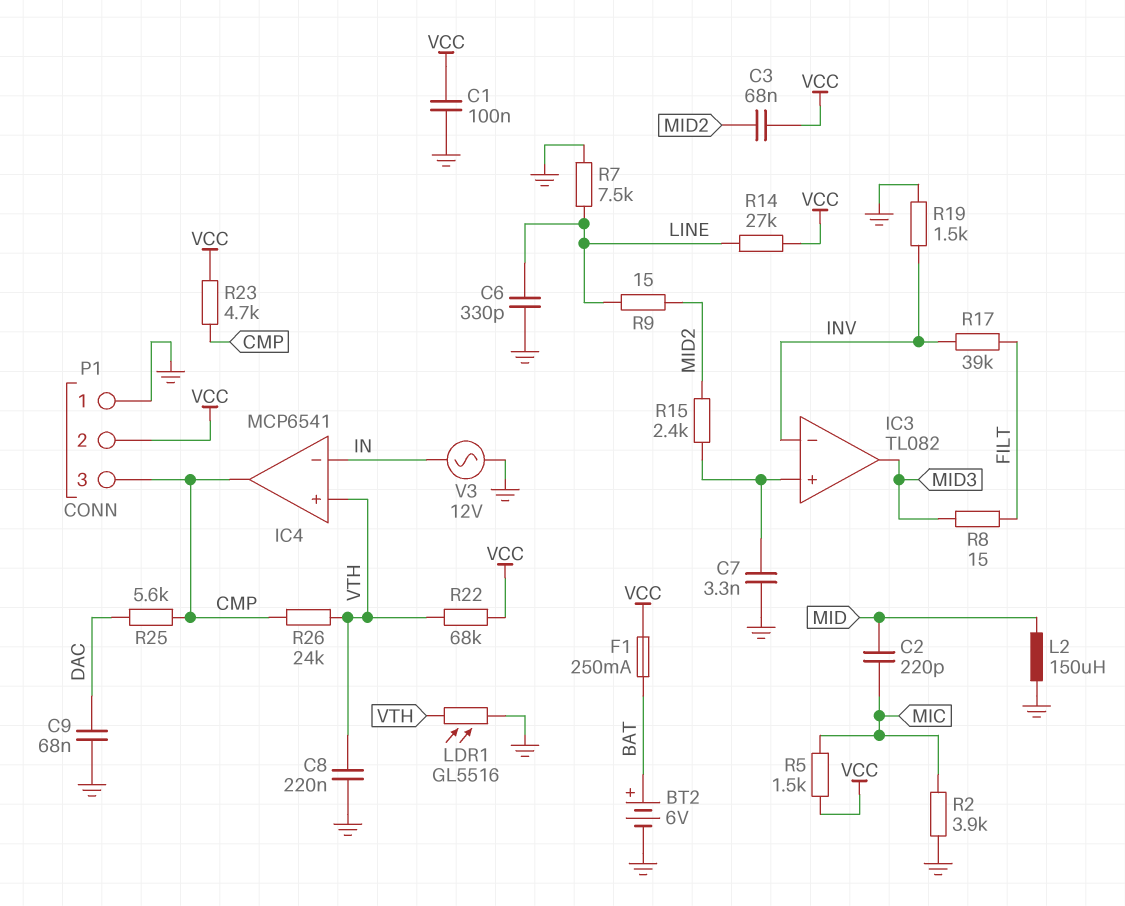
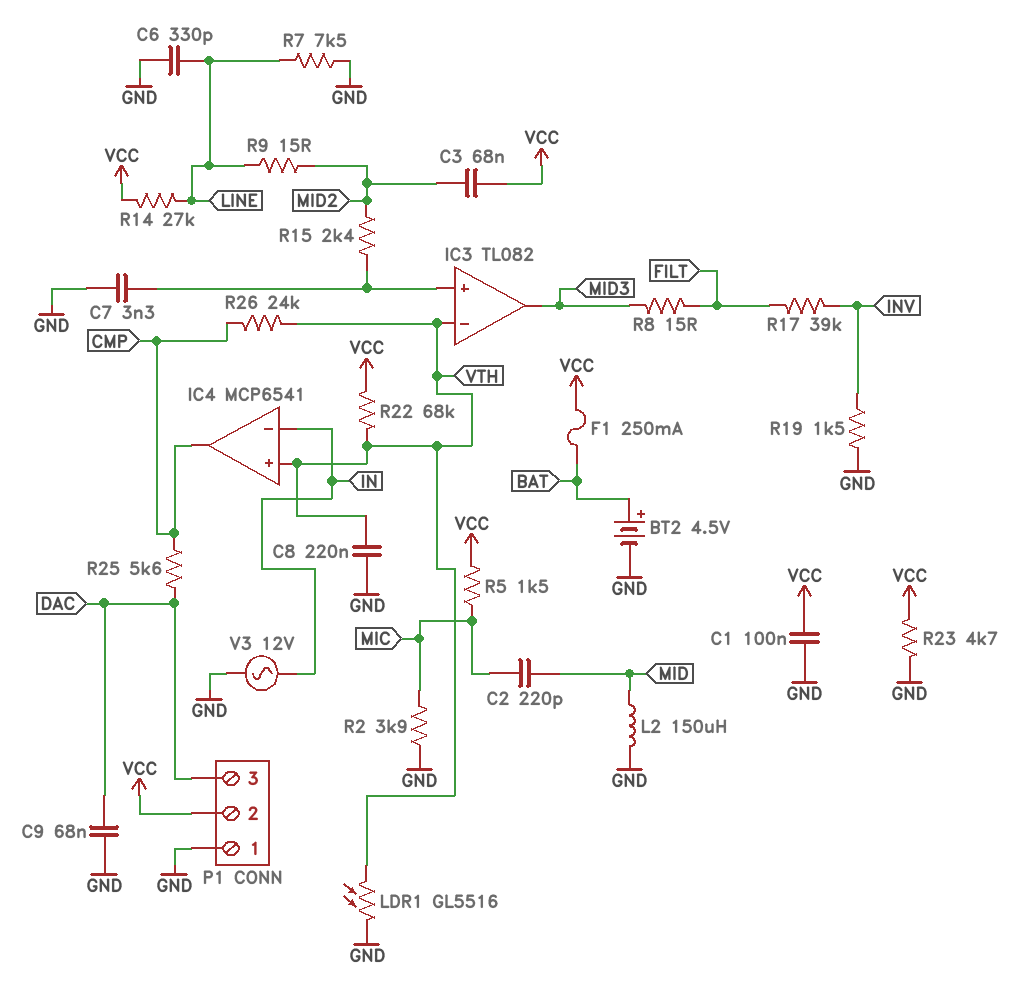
BT2: 6V (plus BAT, minus GND) -> 4.5V (plus BAT, minus GND)
IC3 pin in-: INV -> VTH
P1 pin 3: CMP -> DAC
R23: 4.7k (CMP, VCC) -> 4.7k (GND, VCC)

